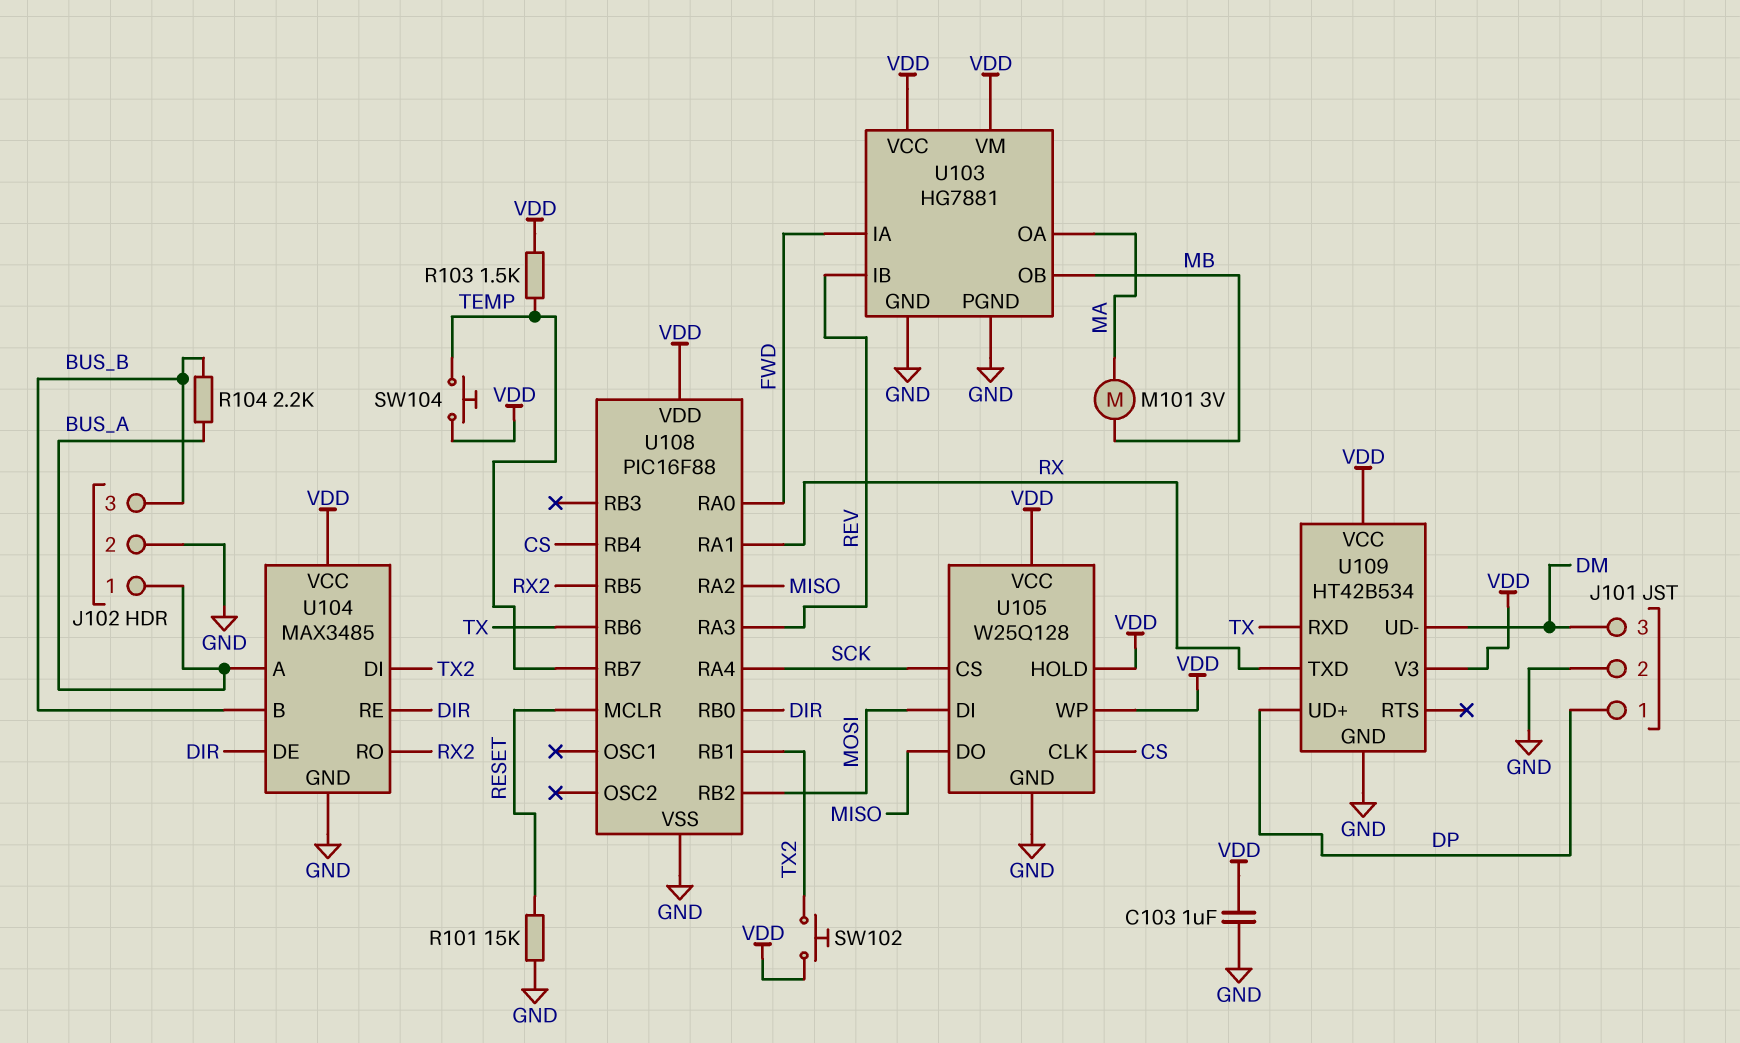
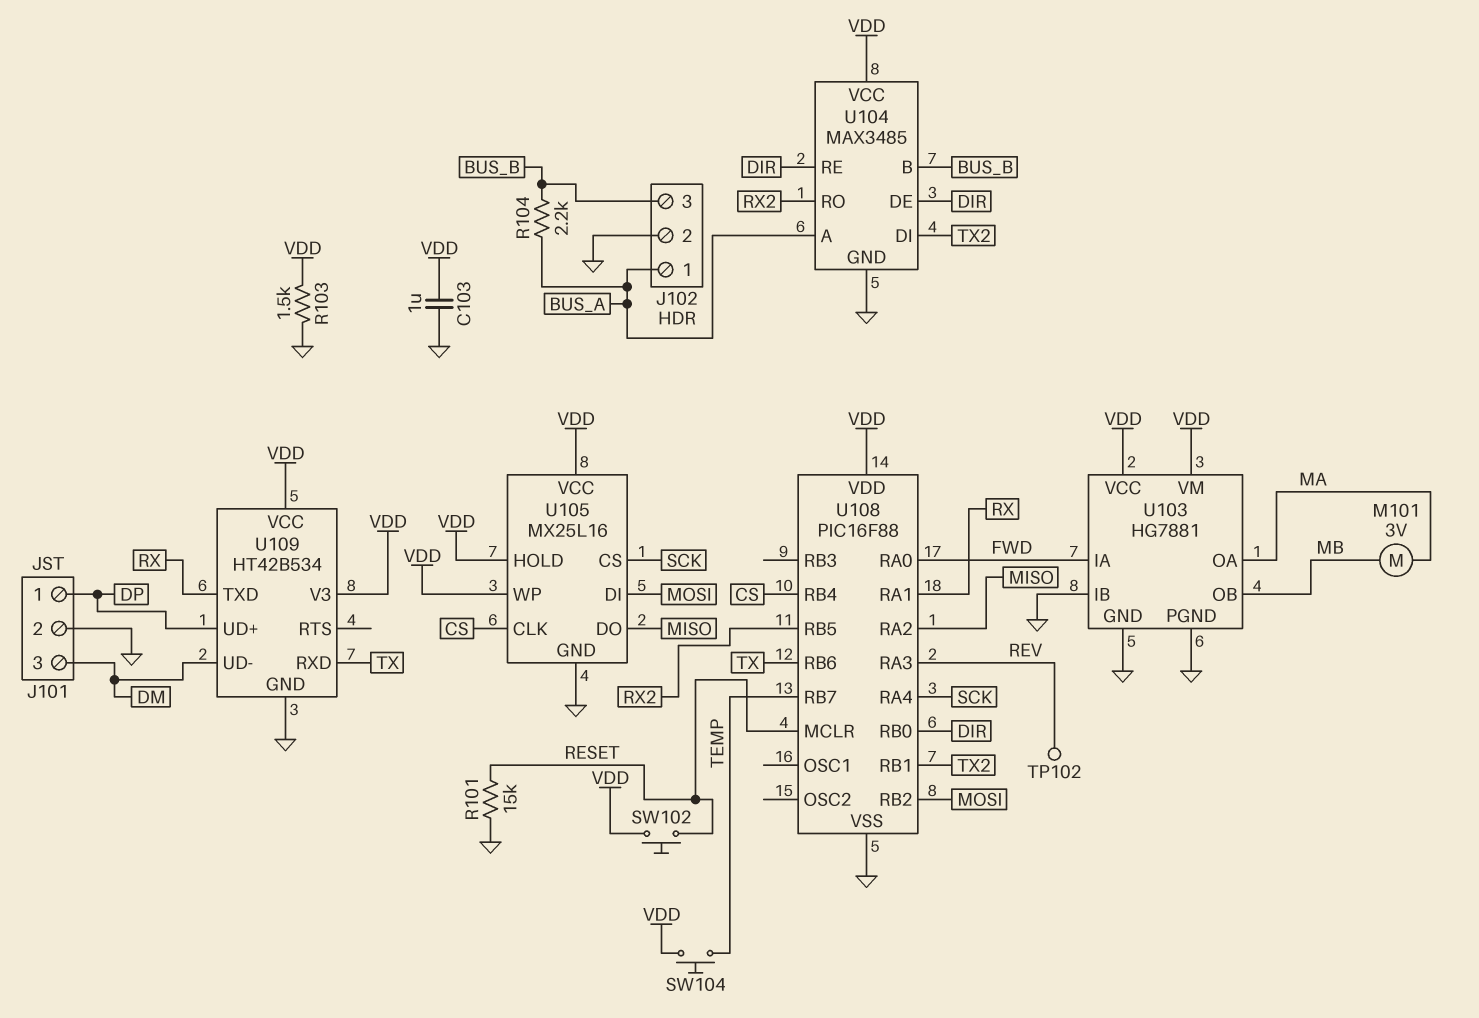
R103: 1.5k (TEMP, VDD) -> 1.5k (GND, VDD)
SW102: button (TX2, VDD) -> button (RESET, VDD)
TP102: none -> test point (REV)
U103 pin IB: REV -> GND
U105: W25Q128 -> MX25L16

